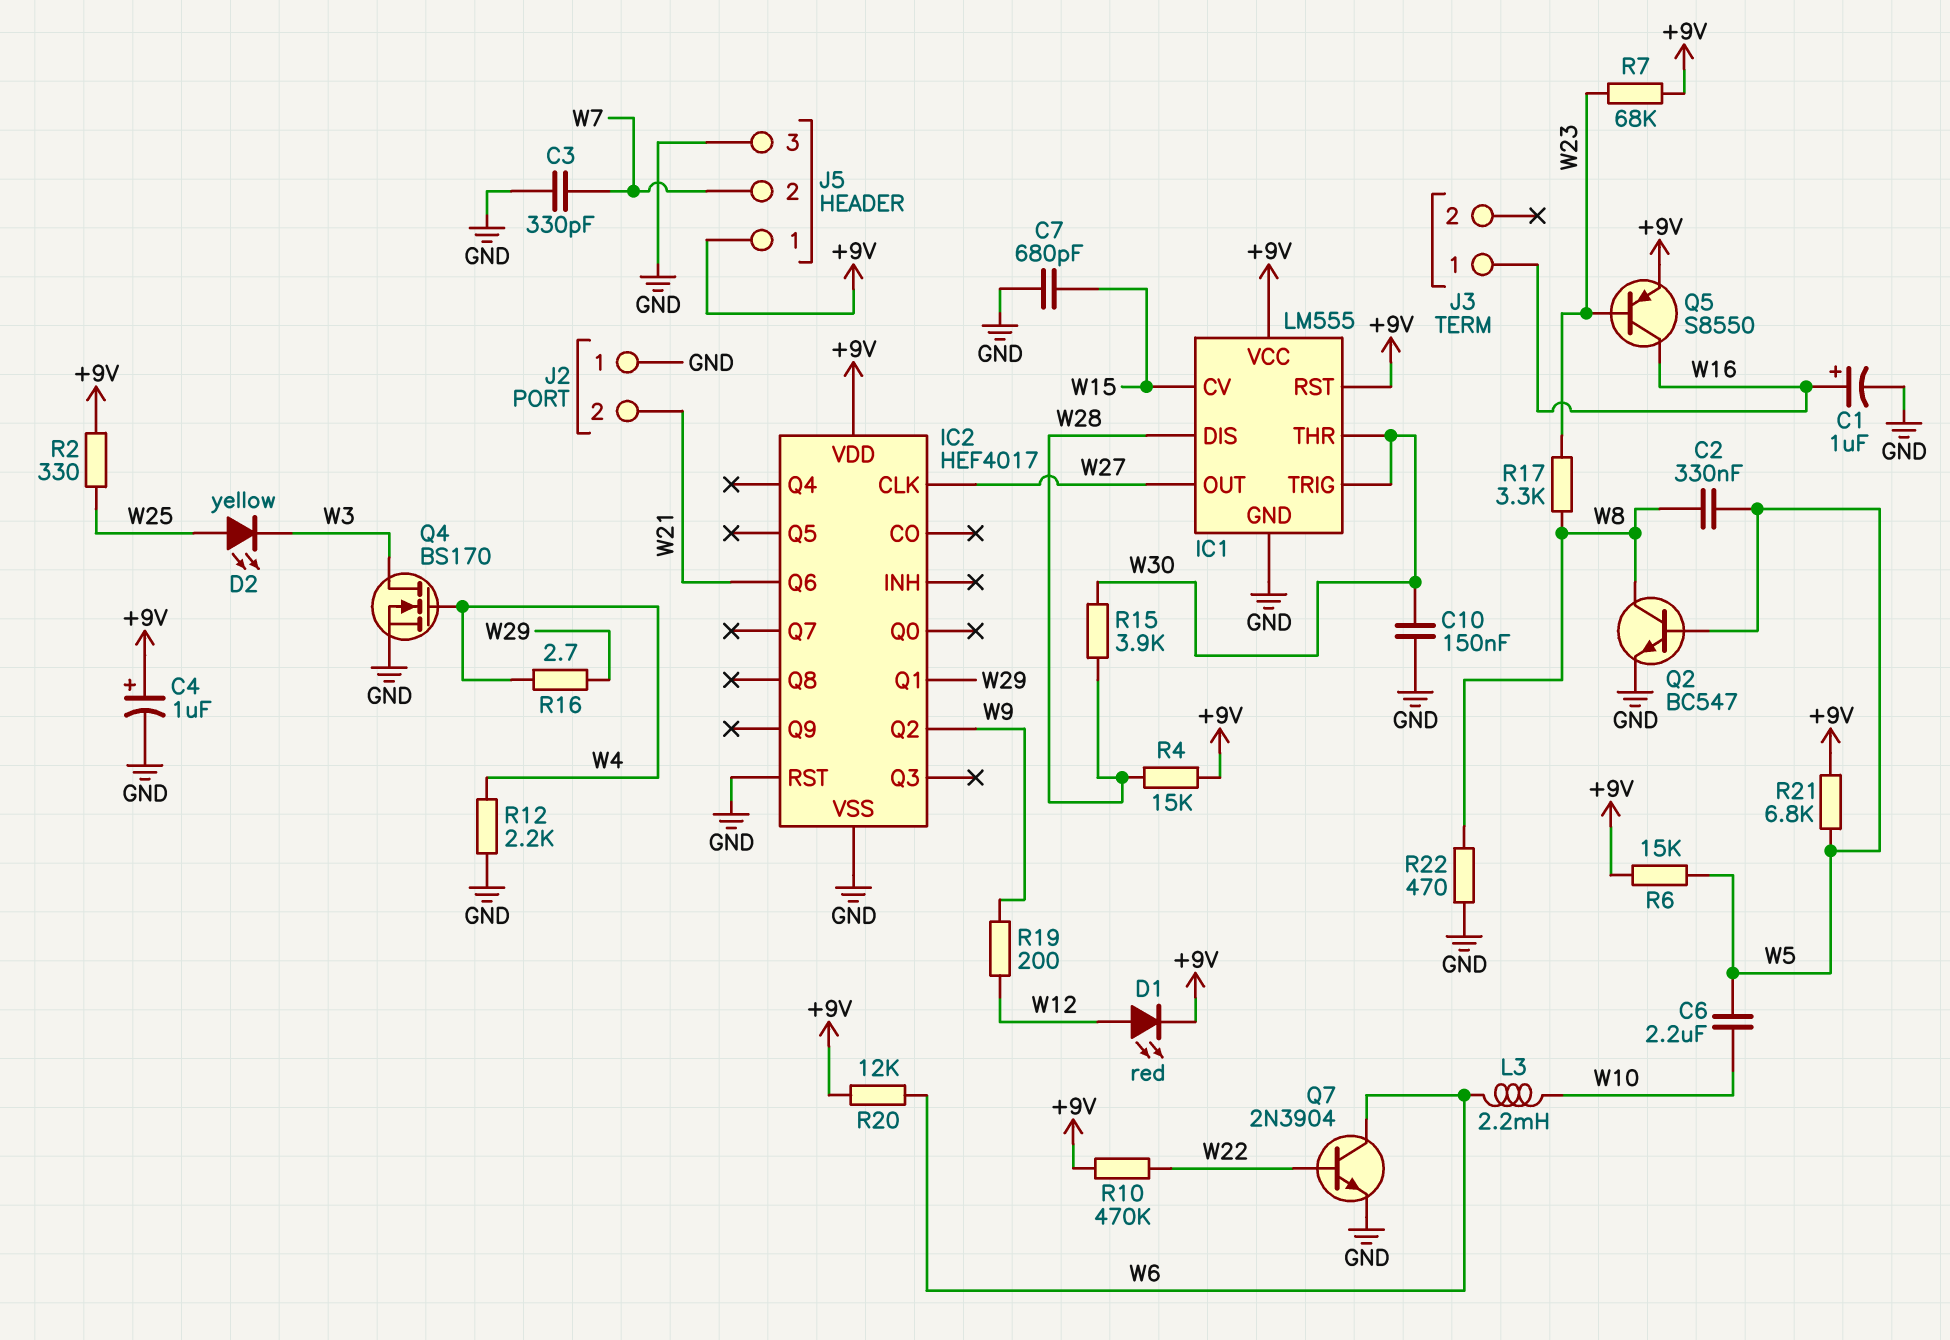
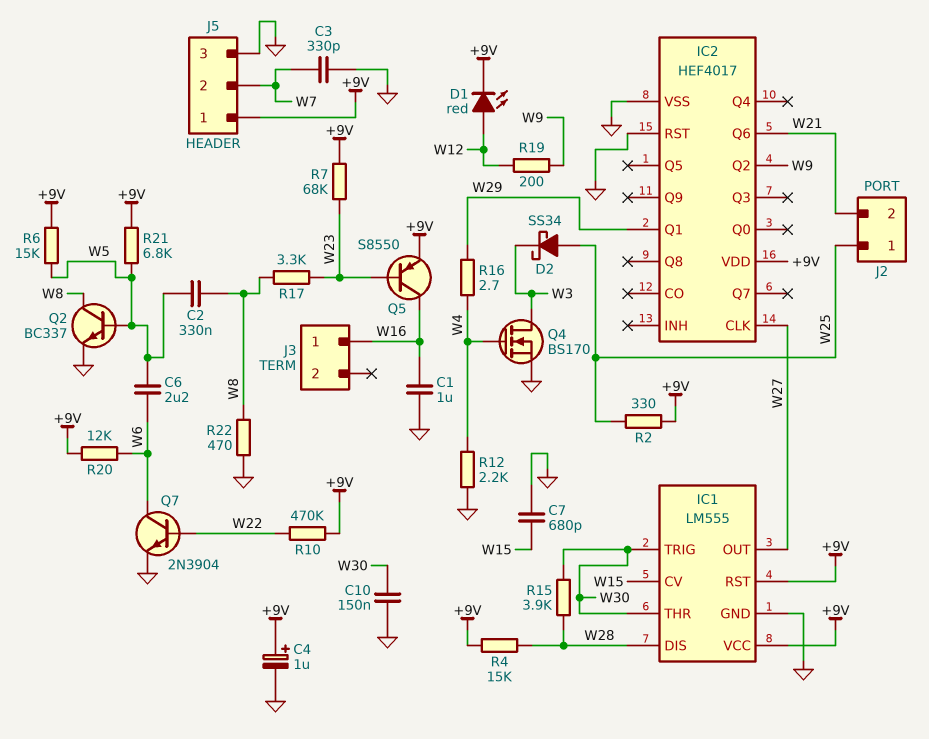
C1: 1uF (plus W16, minus GND) -> 1uF (GND, W16)
C6: 2.2uF (W5, W10) -> 2.2uF (W5, W6)
D2: LED yellow (A W25, K W3) -> schottky SS34 (A W25, K W3)
J2 pin 1: GND -> W25
L3: 2.2mH (W6, W10) -> none
Q2: NPN BC547 (B W5, C W8, E GND) -> NPN BC337 (B W5, C W8, E GND)

